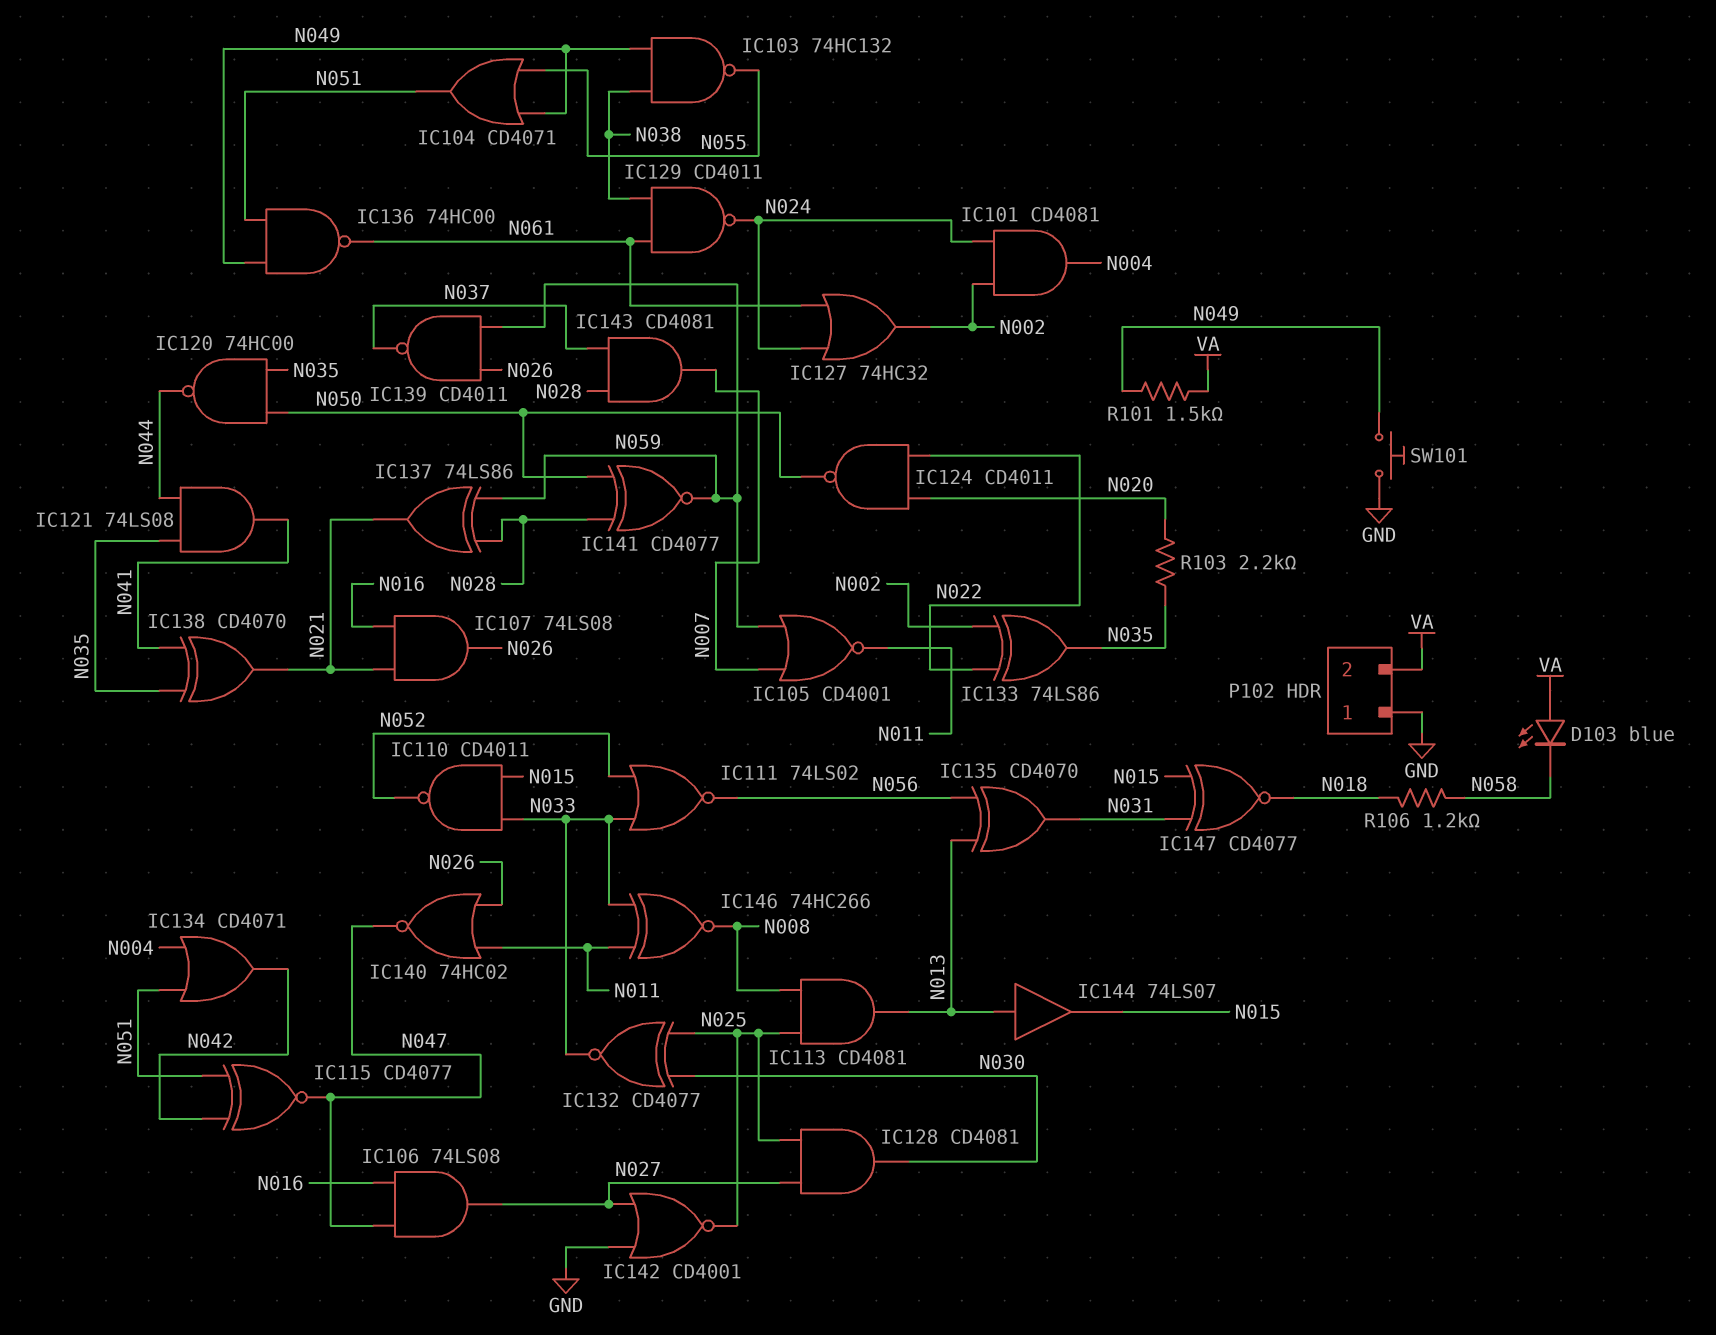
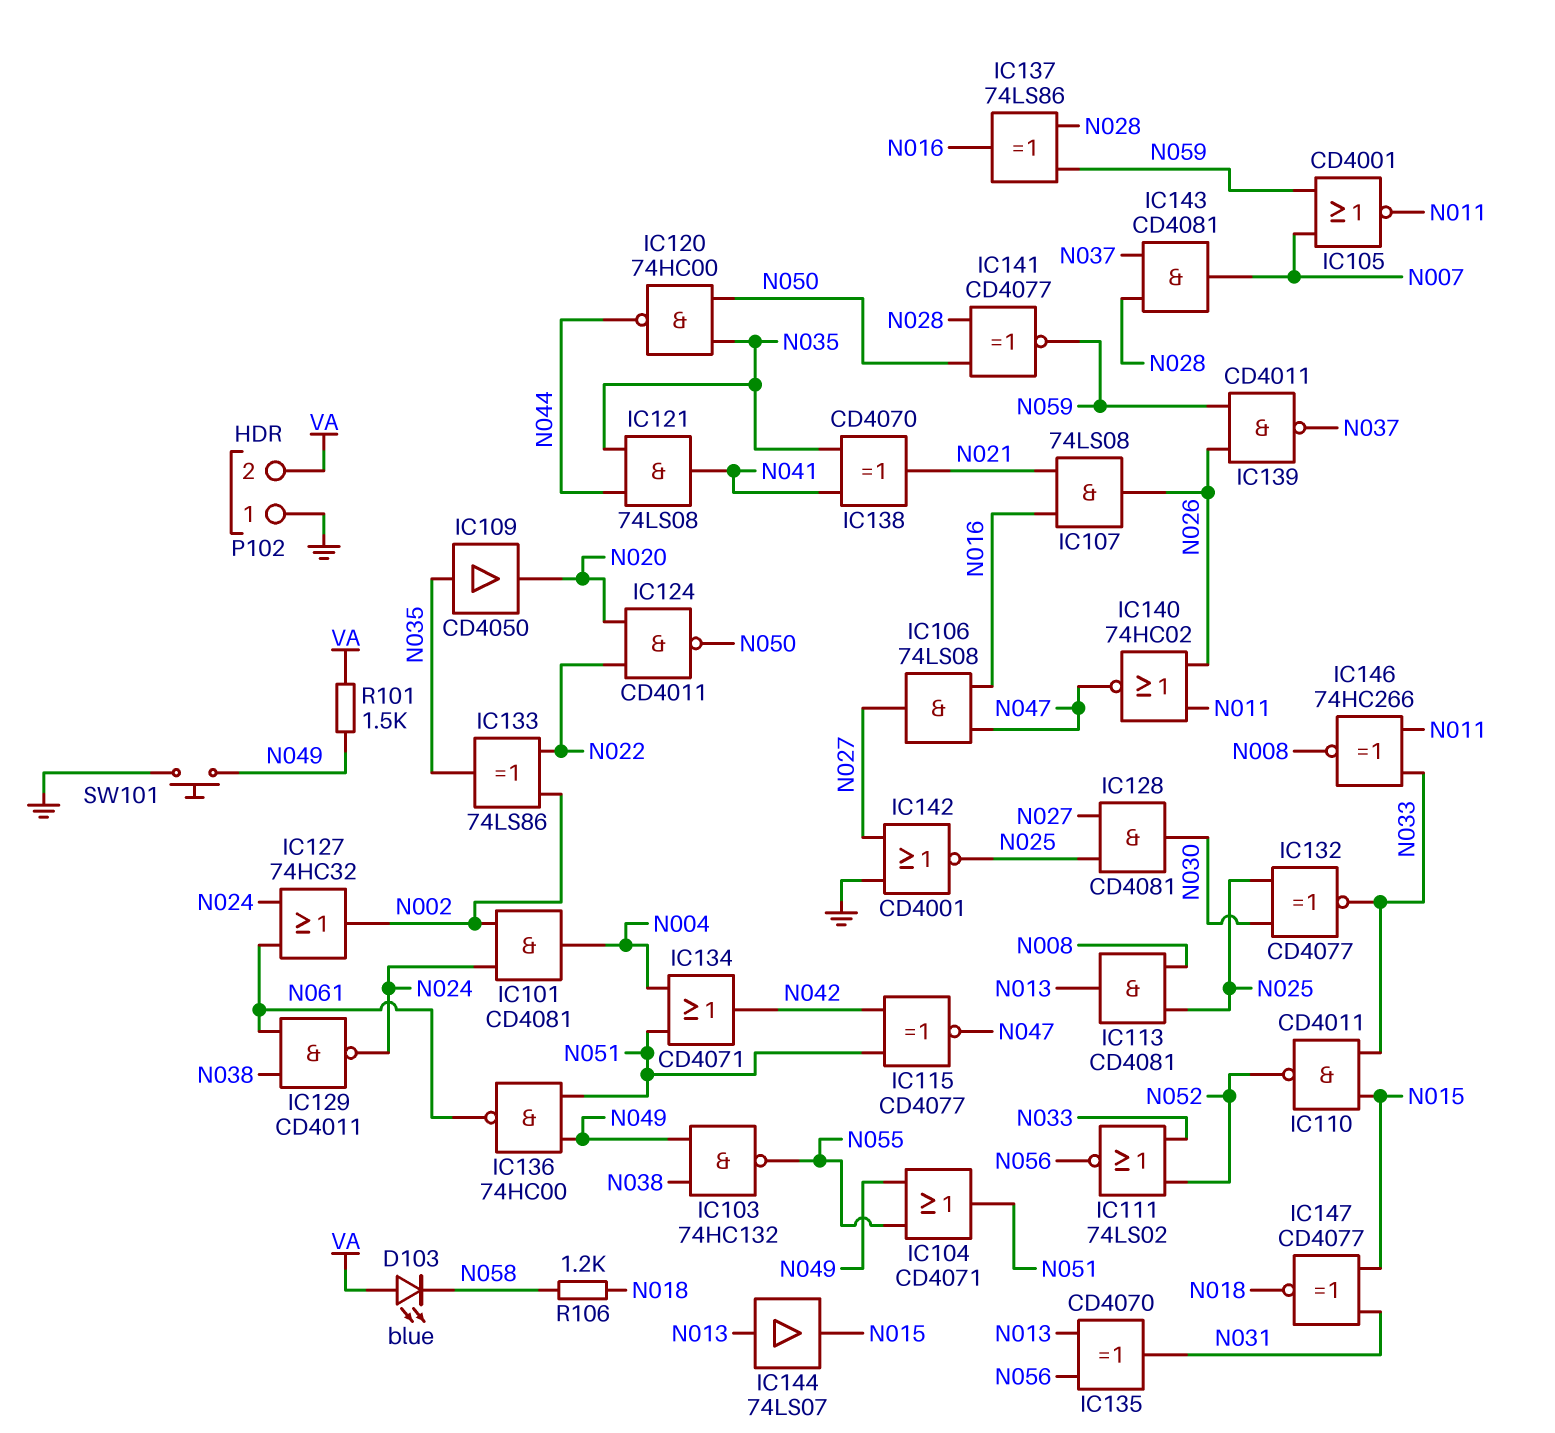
IC109: none -> buffer CD4050 (in N035, out N020)
IC137: XOR 74LS86 (in N028, in N059, out N021) -> XOR 74LS86 (in N028, in N059, out N016)
R103: 2.2k (N020, N035) -> none

